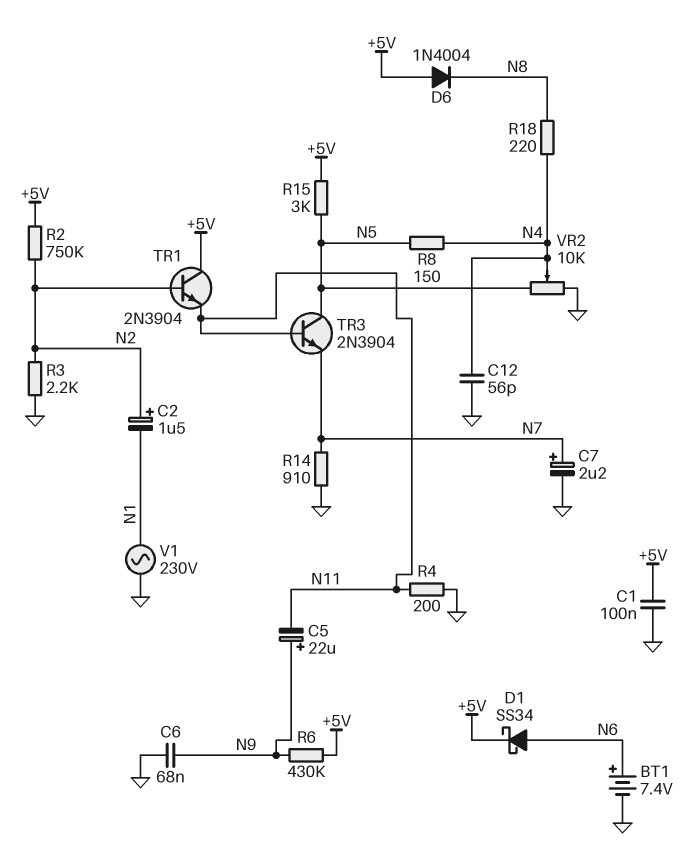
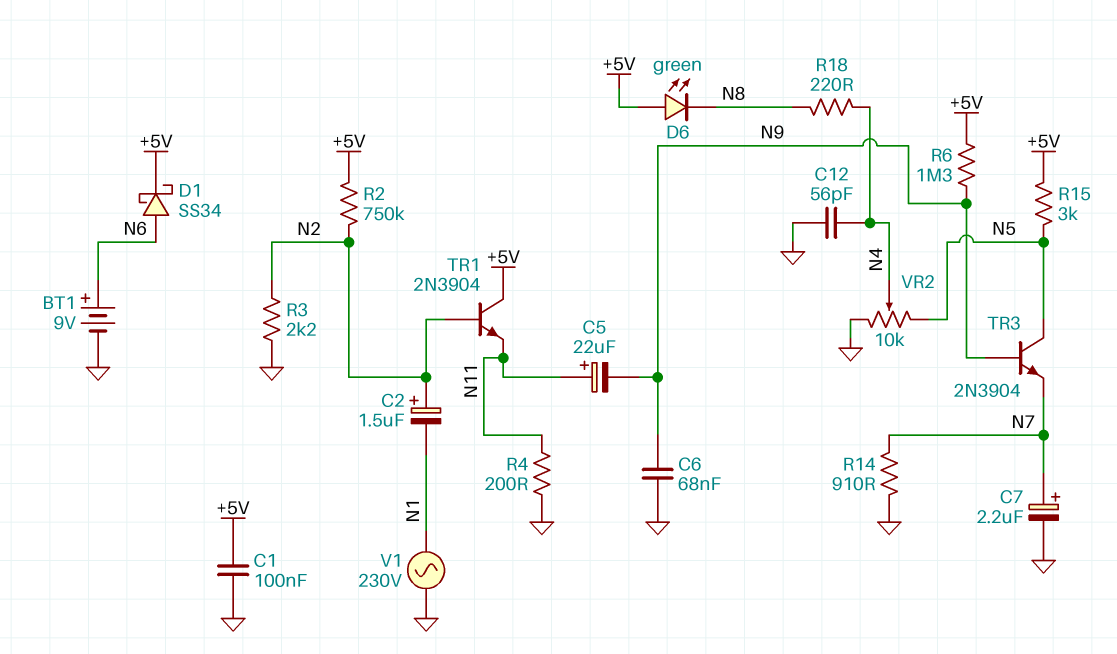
BT1: 7.4V (plus N6, minus GND) -> 9V (plus N6, minus GND)
C5: 22uF (plus N9, minus N11) -> 22uF (plus N11, minus N9)
D6: diode 1N4004 (A +5V, K N8) -> LED green (A +5V, K N8)
R6: 430k (+5V, N9) -> 1.3M (+5V, N9)
R8: 150 (N4, N5) -> none
TR3: NPN 2N3904 (B N11, C N5, E N7) -> NPN 2N3904 (B N9, C N5, E N7)

